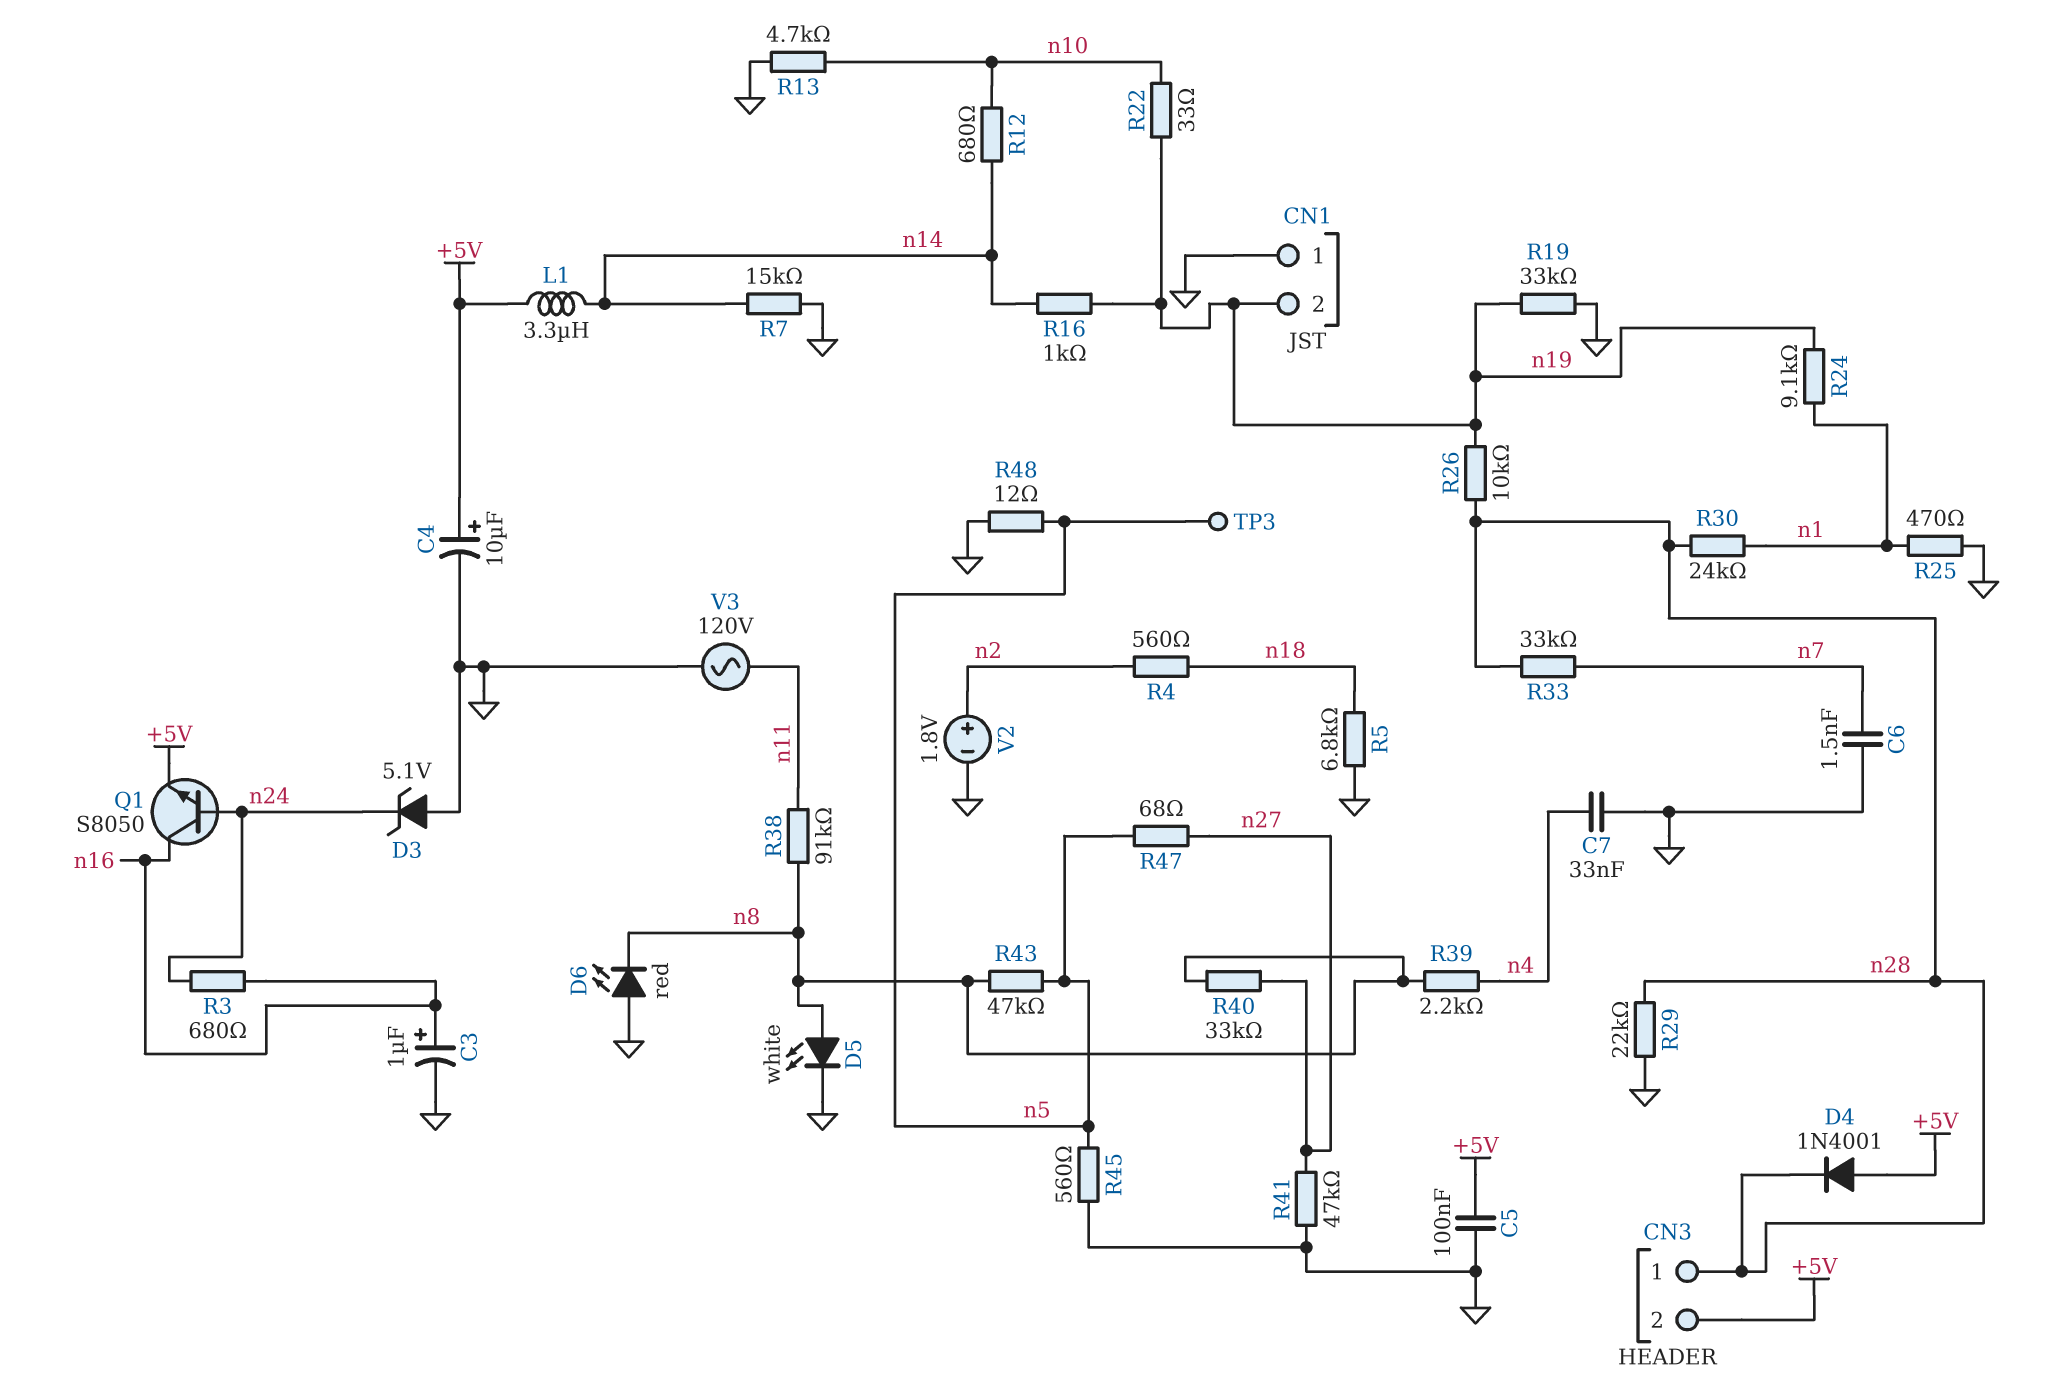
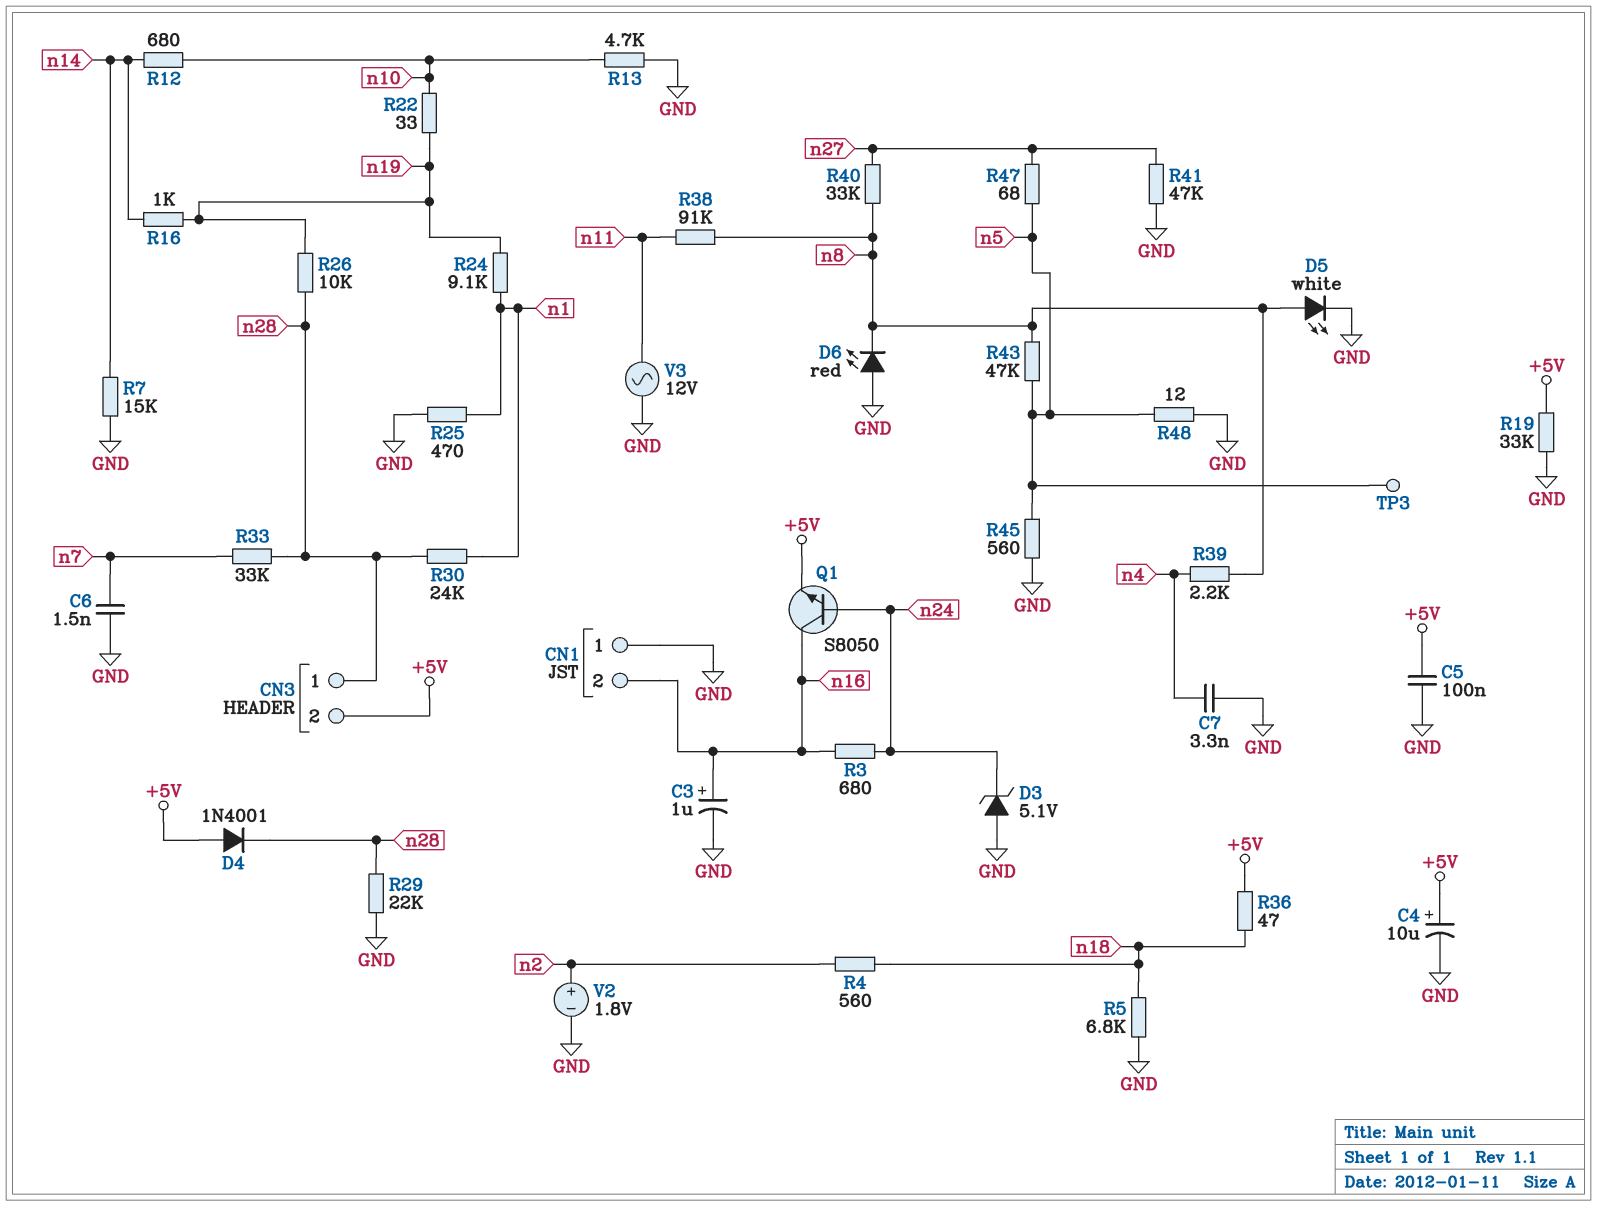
C7: 33nF (GND, n4) -> 3.3nF (GND, n4)
CN1 pin 2: n19 -> n16
L1: 3.3uH (+5V, n14) -> none
R19: 33k (GND, n19) -> 33k (+5V, GND)
R36: none -> 47 (+5V, n18)
V3: AC 120V (GND, n11) -> AC 12V (GND, n11)

